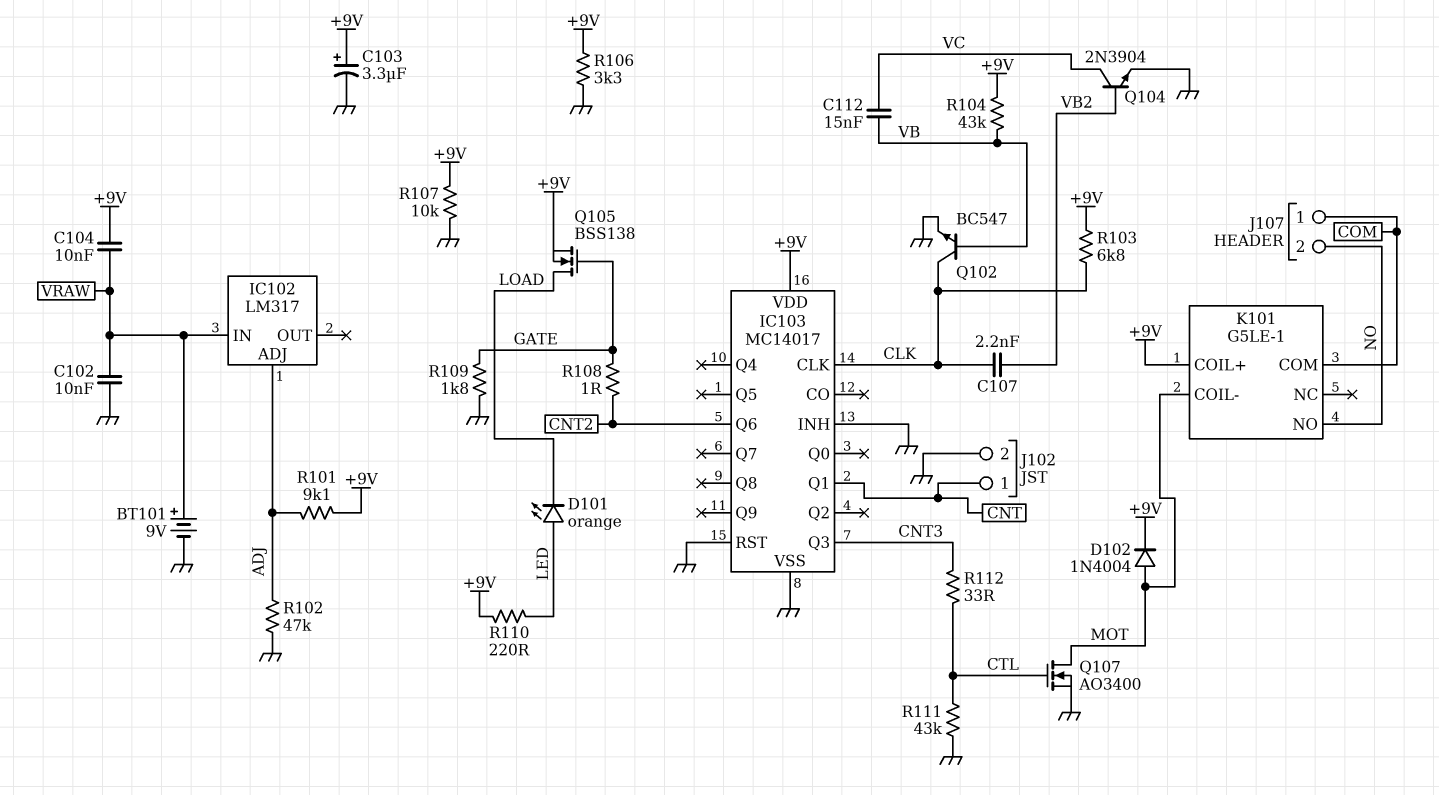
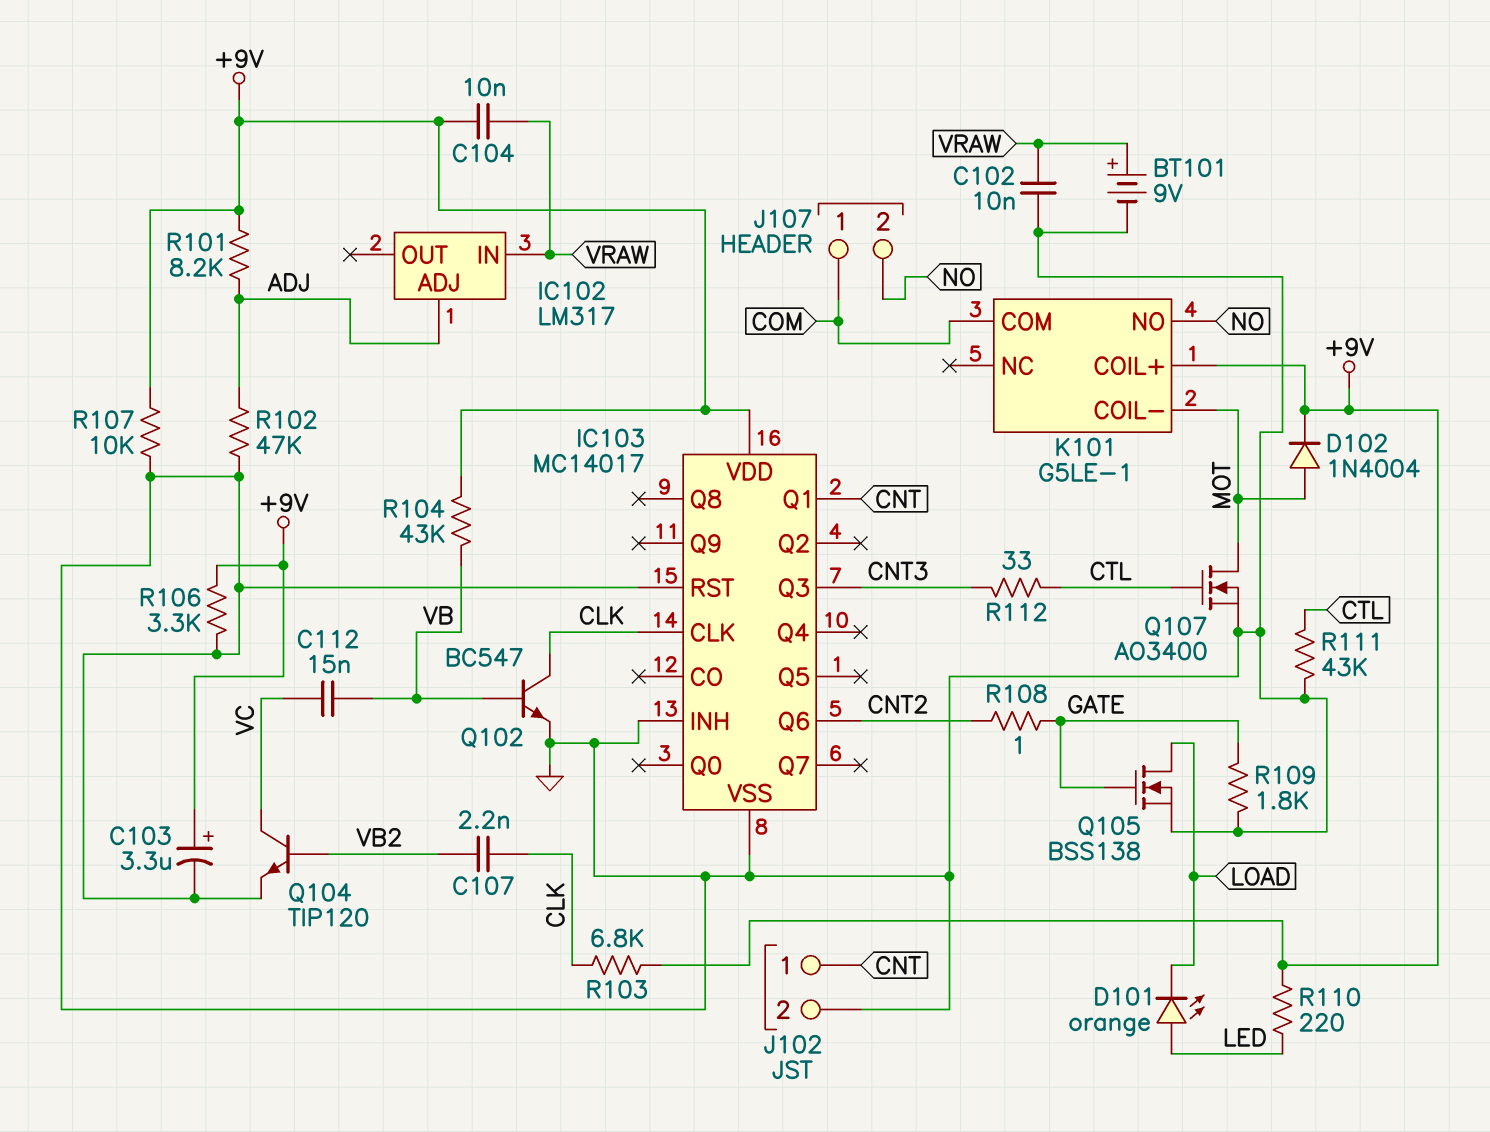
Q104: NPN 2N3904 (B VB2, C VC, E GND) -> NPN TIP120 (B VB2, C VC, E GND)
Q105: NMOS BSS138 (G GATE, D LOAD, S +9V) -> NMOS BSS138 (G GATE, D LOAD, S GND)
R101: 9.1k (+9V, ADJ) -> 8.2k (+9V, ADJ)

